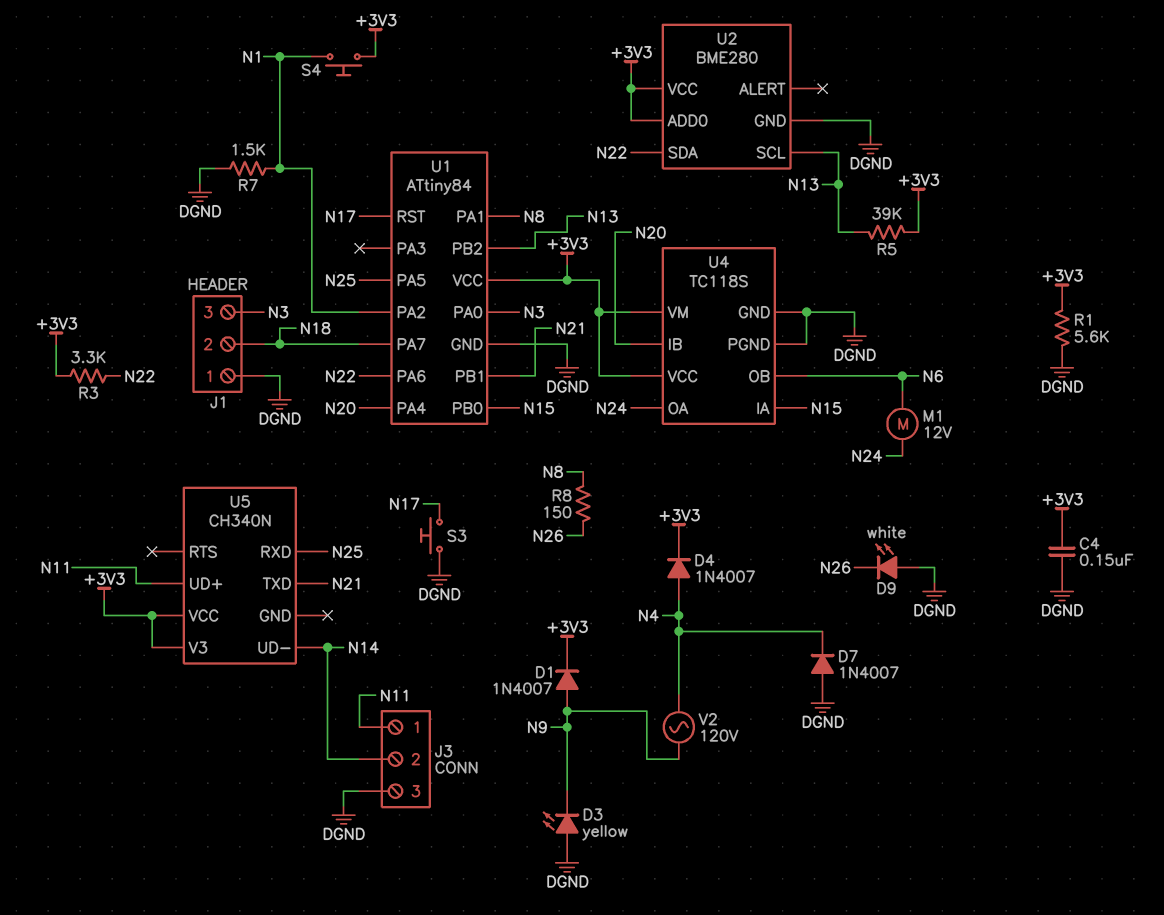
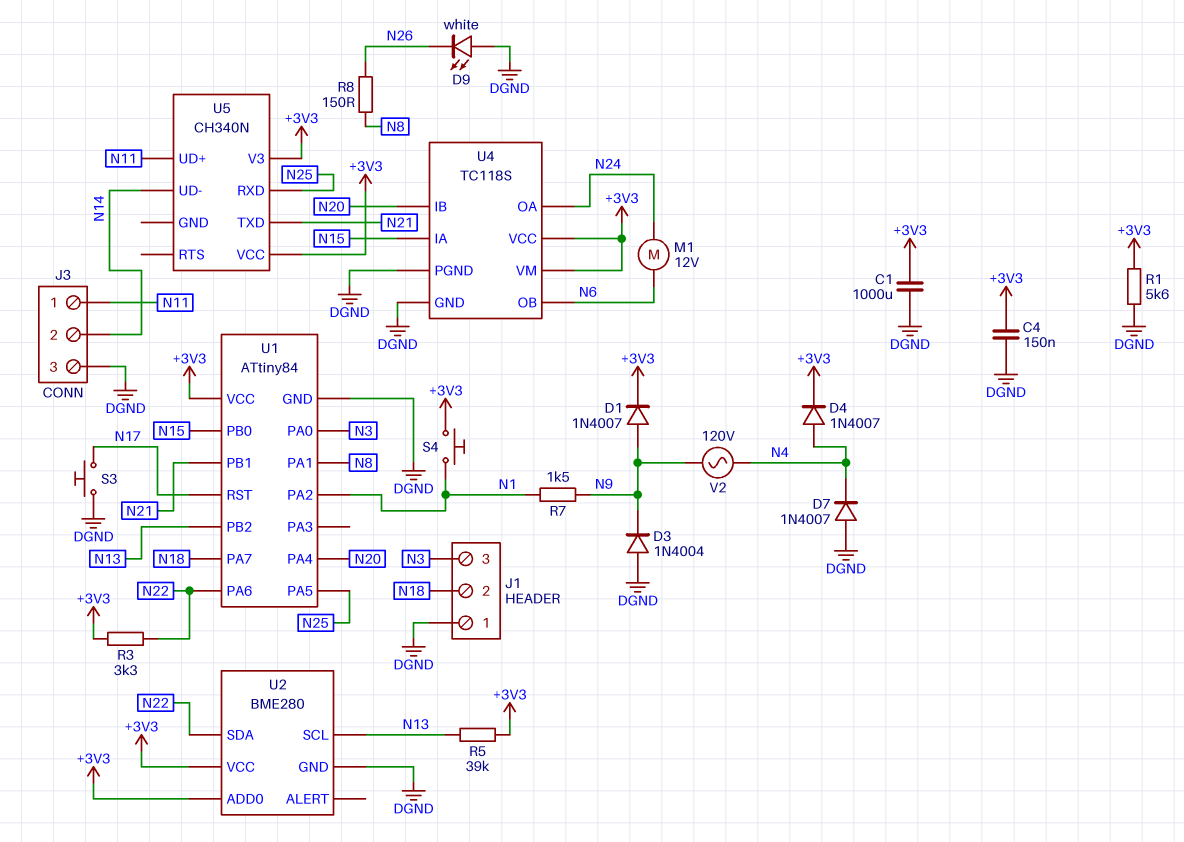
C1: none -> 1000uF (+3V3, DGND)
D3: LED yellow (A DGND, K N9) -> diode 1N4004 (A DGND, K N9)
R7: 1.5k (DGND, N1) -> 1.5k (N1, N9)

